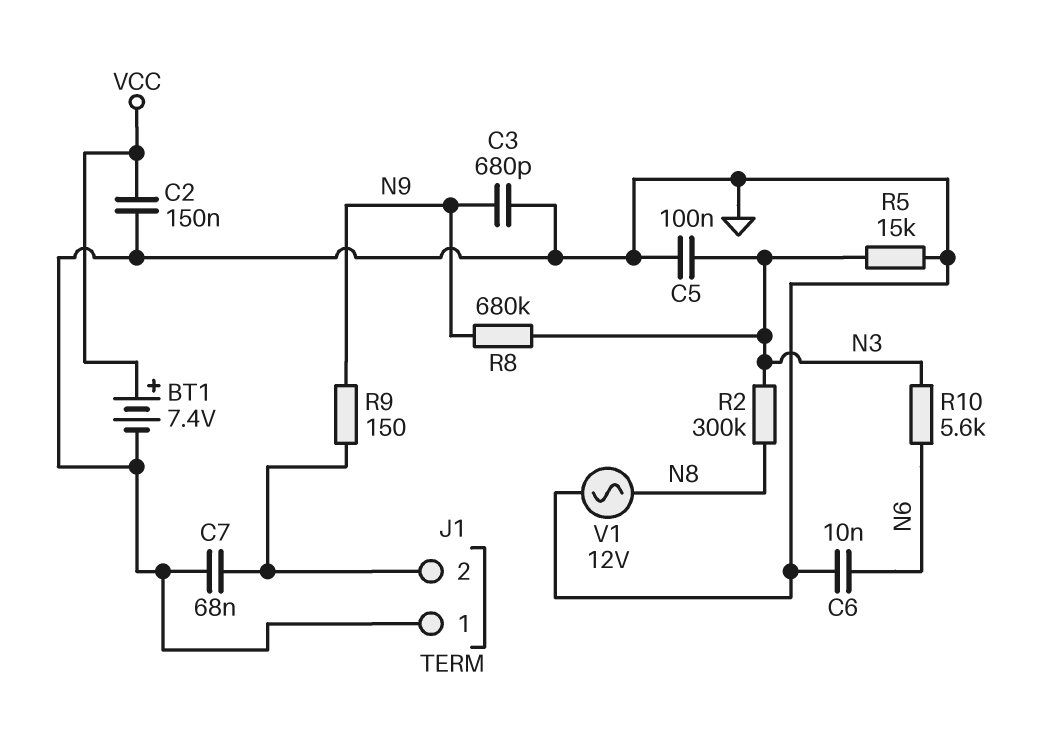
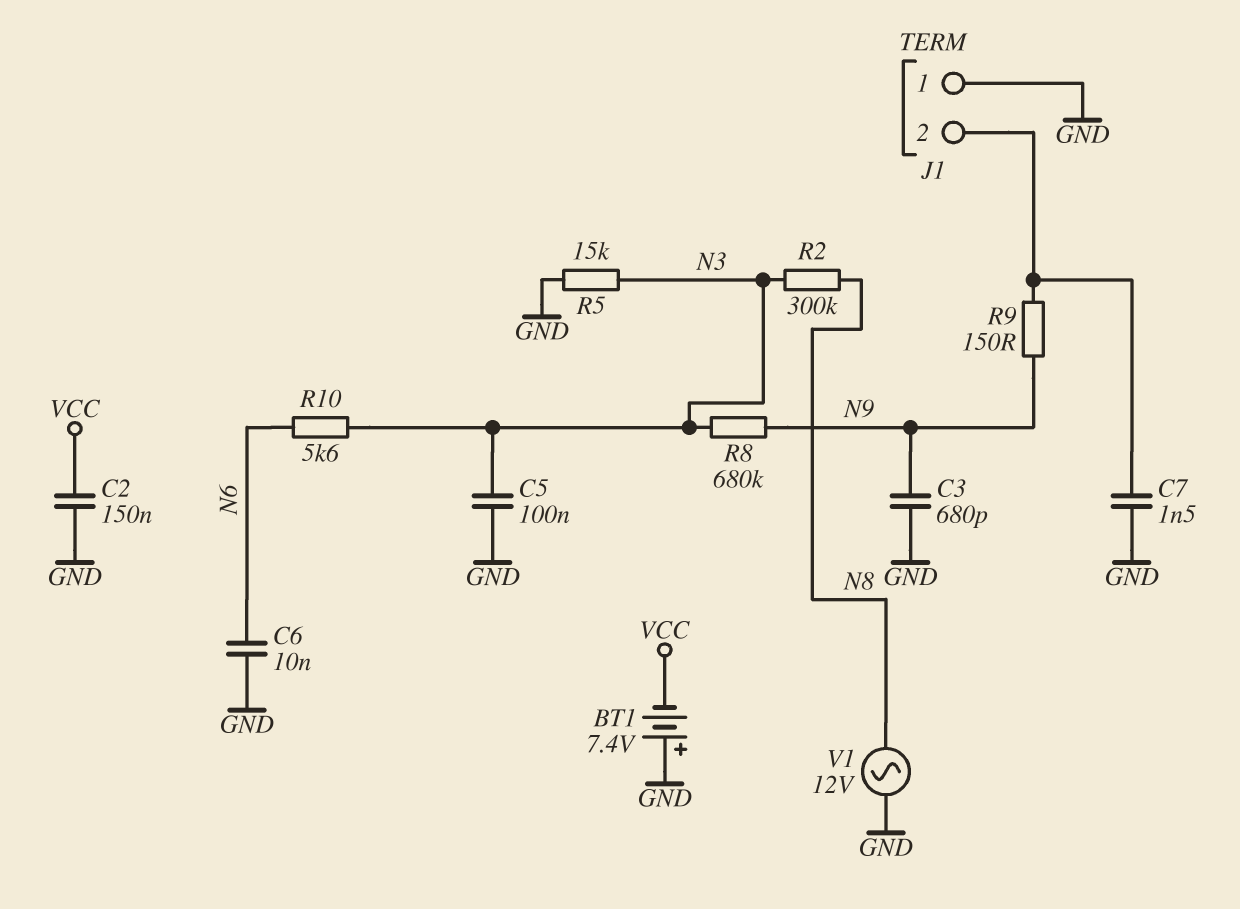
BT1: 7.4V (plus VCC, minus GND) -> 7.4V (plus GND, minus VCC)
C7: 68nF (GND, J1/2) -> 1.5nF (GND, J1/2)

